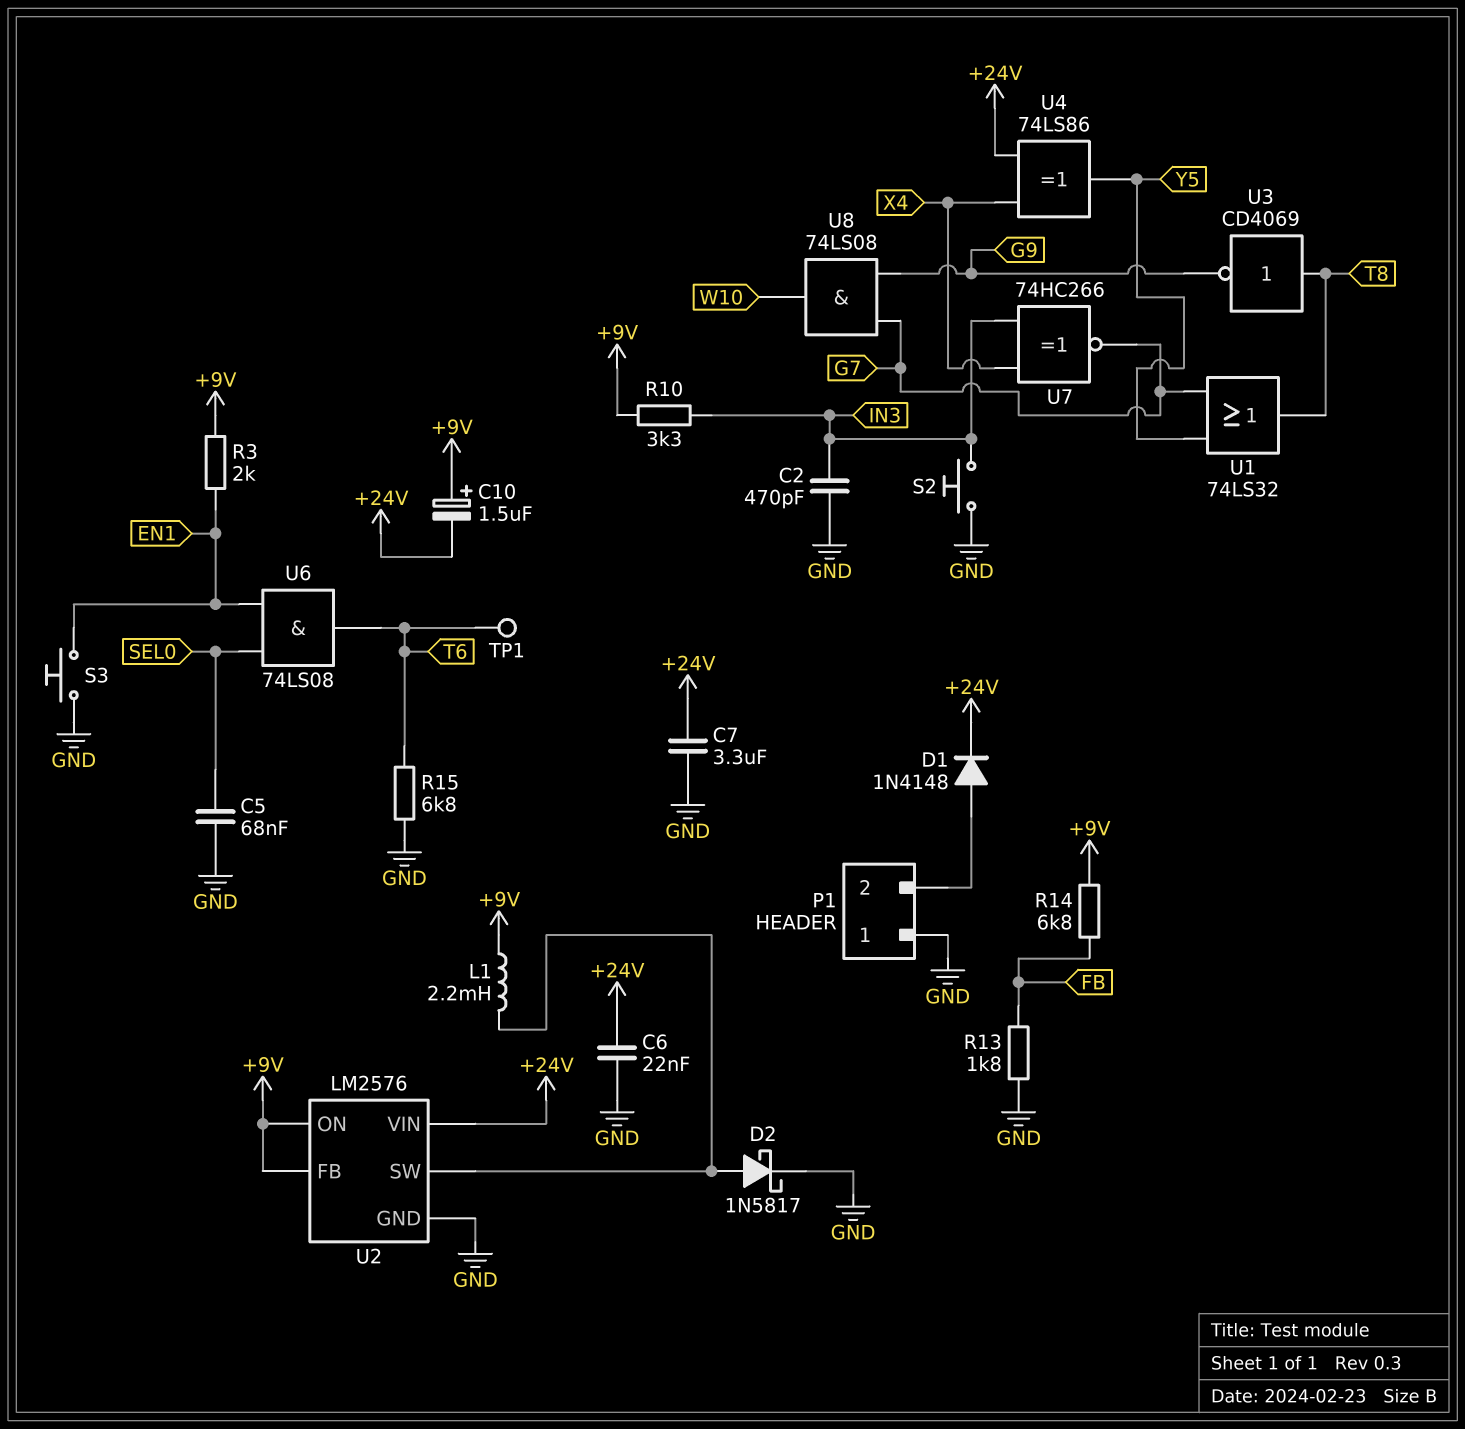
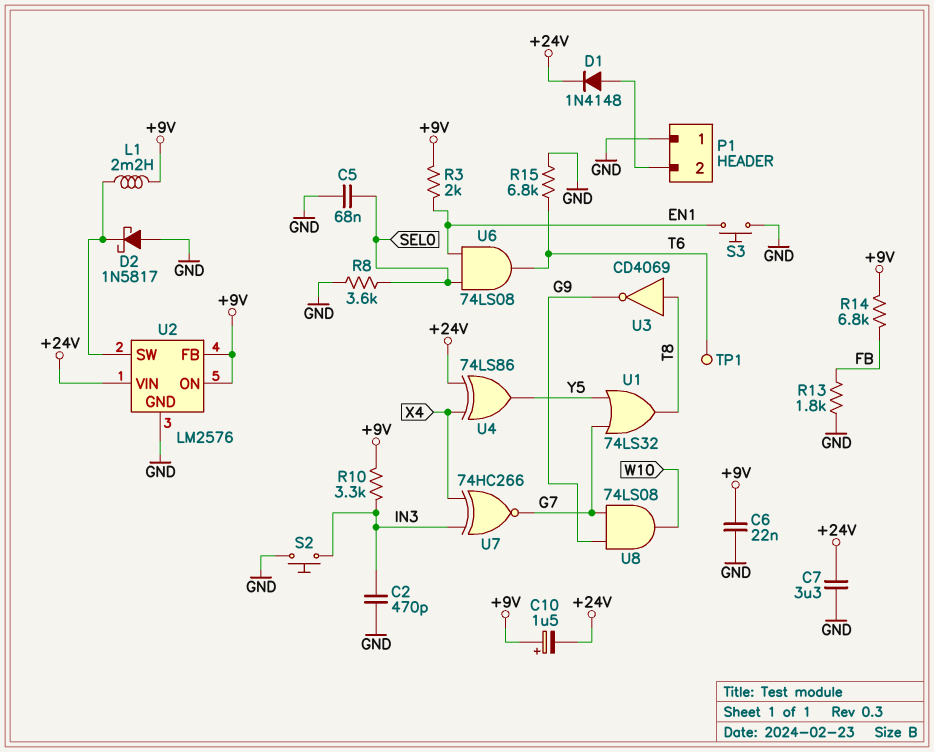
C6: 22nF (+24V, GND) -> 22nF (+9V, GND)
D2: schottky 1N5817 (A U2/SW, K GND) -> schottky 1N5817 (A GND, K U2/SW)
R8: none -> 3.6k (GND, SEL0)

